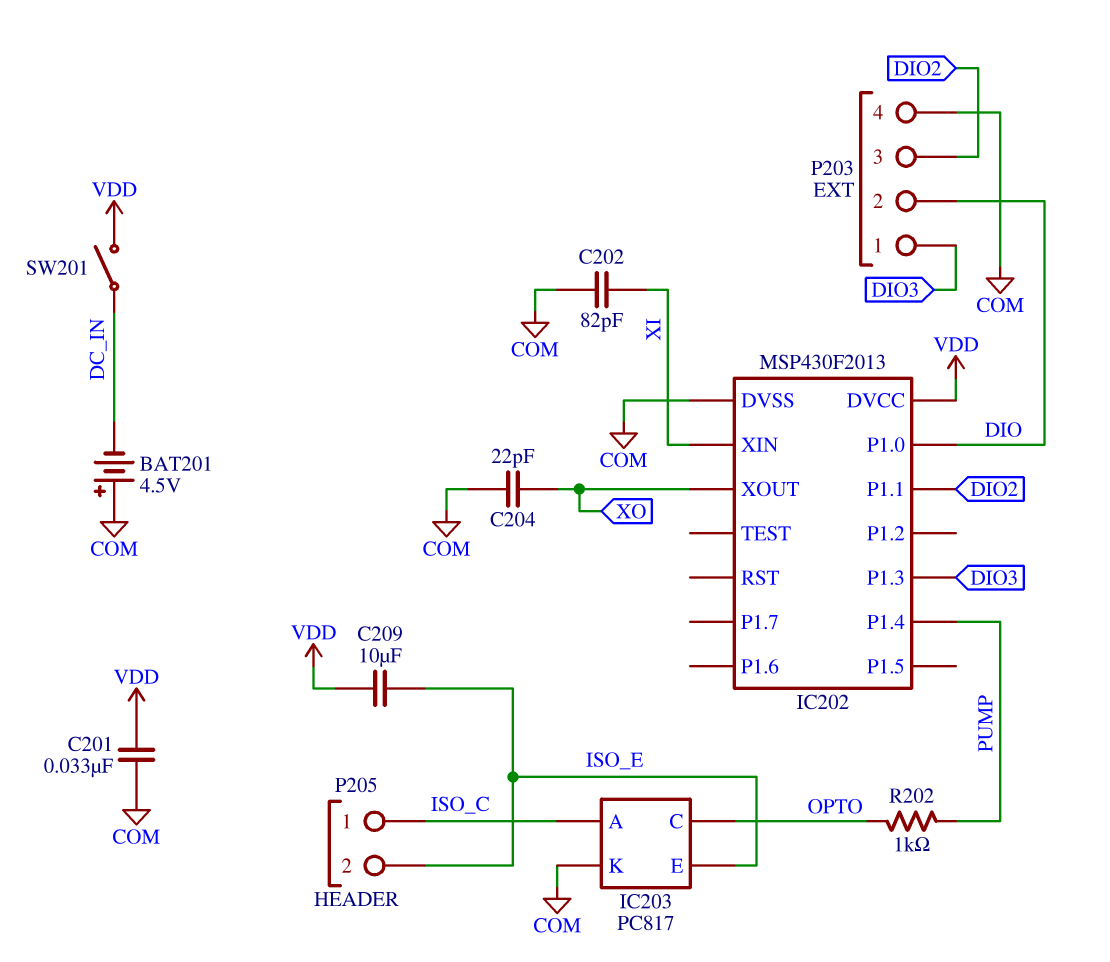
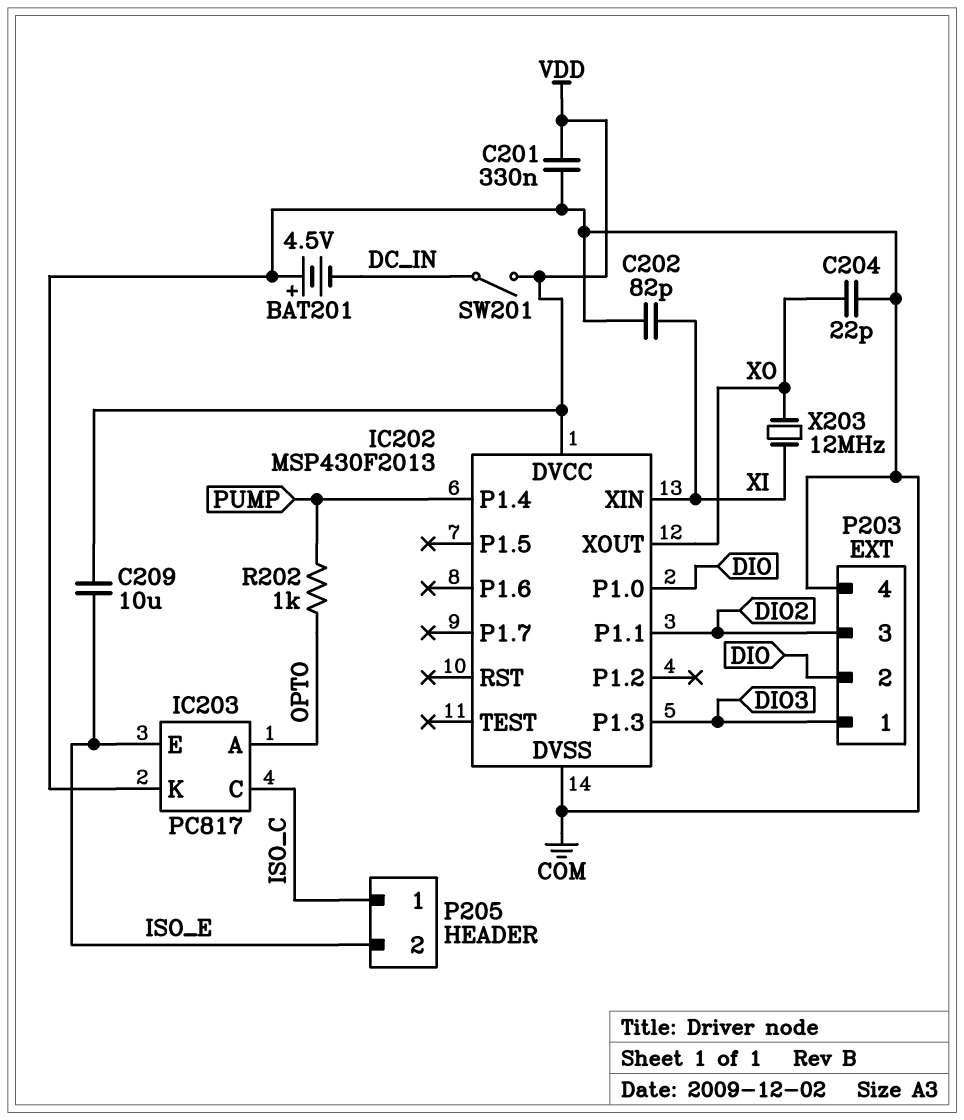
C201: 33nF (COM, VDD) -> 330nF (COM, VDD)
IC203 pin A: ISO_C -> OPTO
IC203 pin C: OPTO -> ISO_C
X203: none -> 12MHz (XI, XO)

